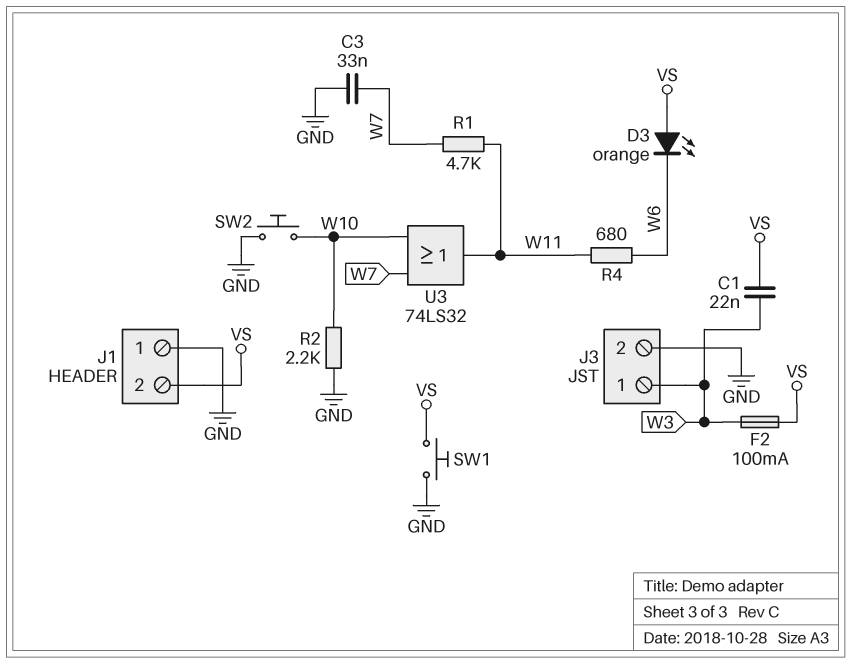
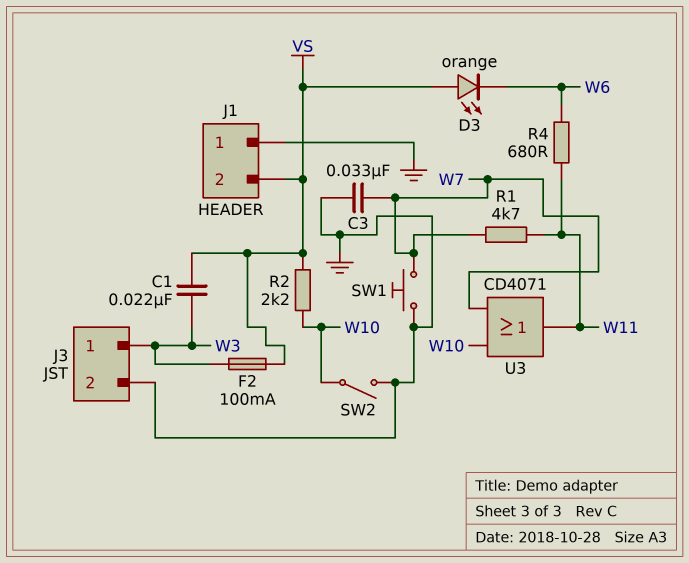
R2: 2.2k (GND, W10) -> 2.2k (VS, W10)
SW1: button (GND, VS) -> button (GND, W7)
SW2: button (GND, W10) -> switch (GND, W10)
U3: OR 74LS32 (in W7, in W10, out W11) -> OR CD4071 (in W7, in W10, out W11)

